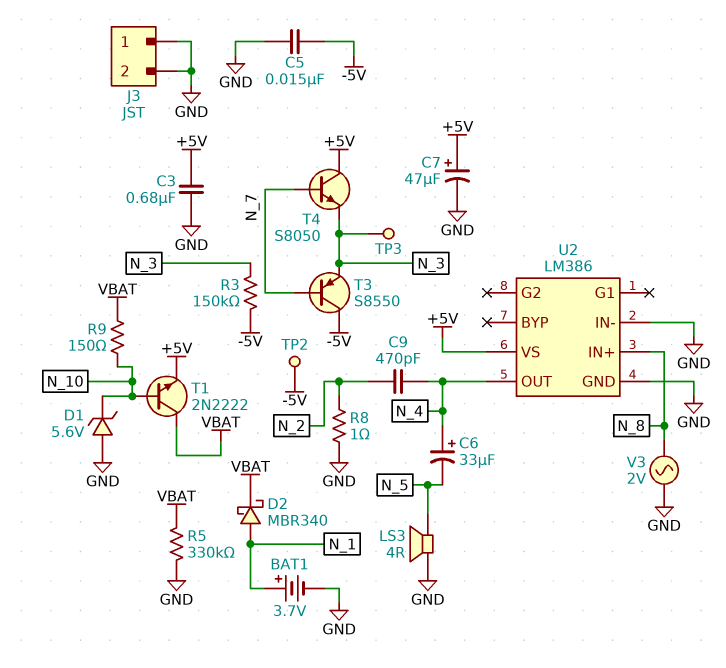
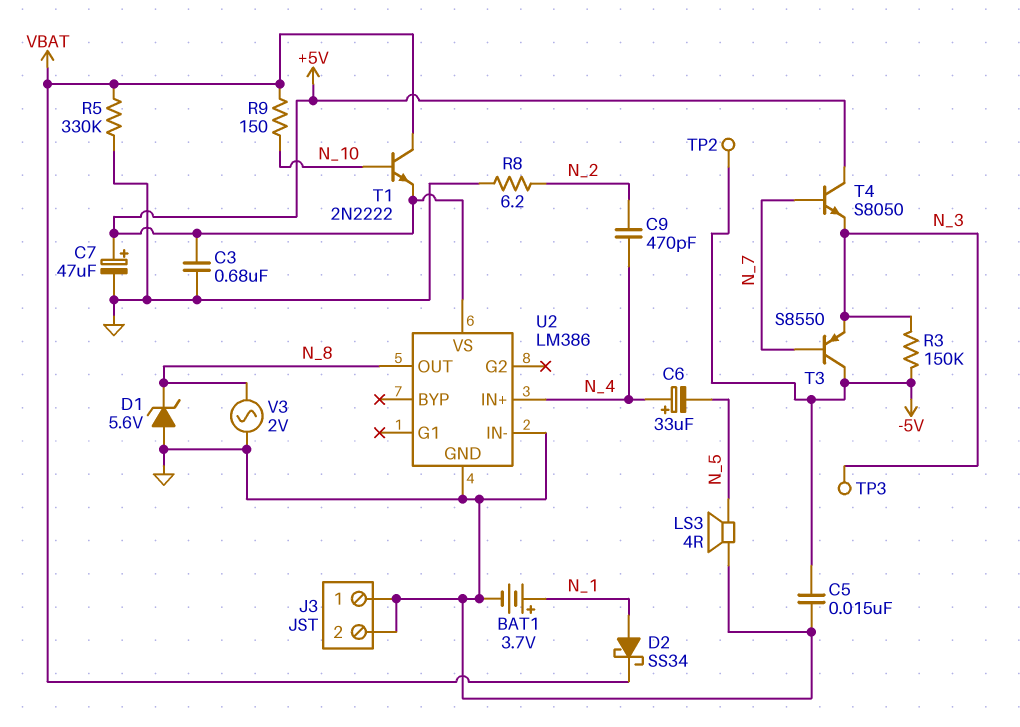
D1: zener 5.6V (A GND, K N_10) -> zener 5.6V (A GND, K N_8)
D2: schottky MBR340 (A N_1, K VBAT) -> schottky SS34 (A N_1, K VBAT)
R8: 1 (GND, N_2) -> 6.2 (GND, N_2)
U2 pin IN+: N_8 -> N_4
U2 pin OUT: N_4 -> N_8

